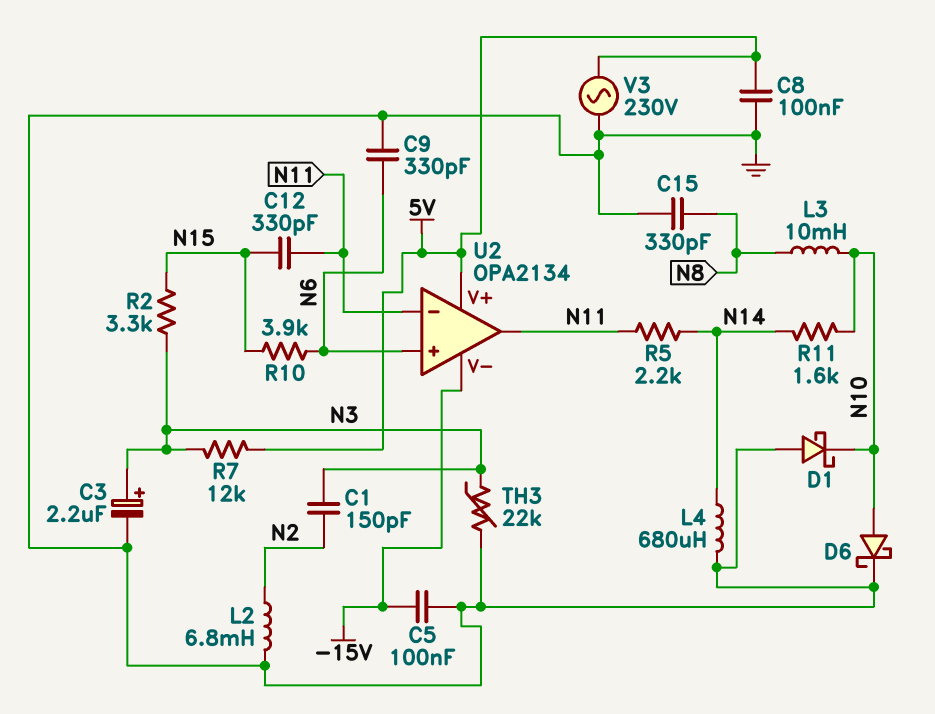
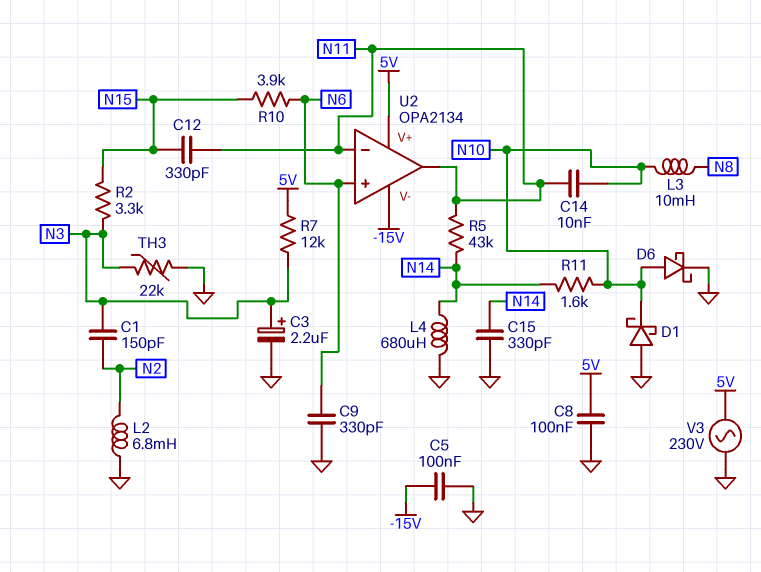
C14: none -> 10nF (N10, N11)
C15: 330pF (GND, N8) -> 330pF (GND, N14)
R5: 2.2k (N11, N14) -> 43k (N11, N14)

